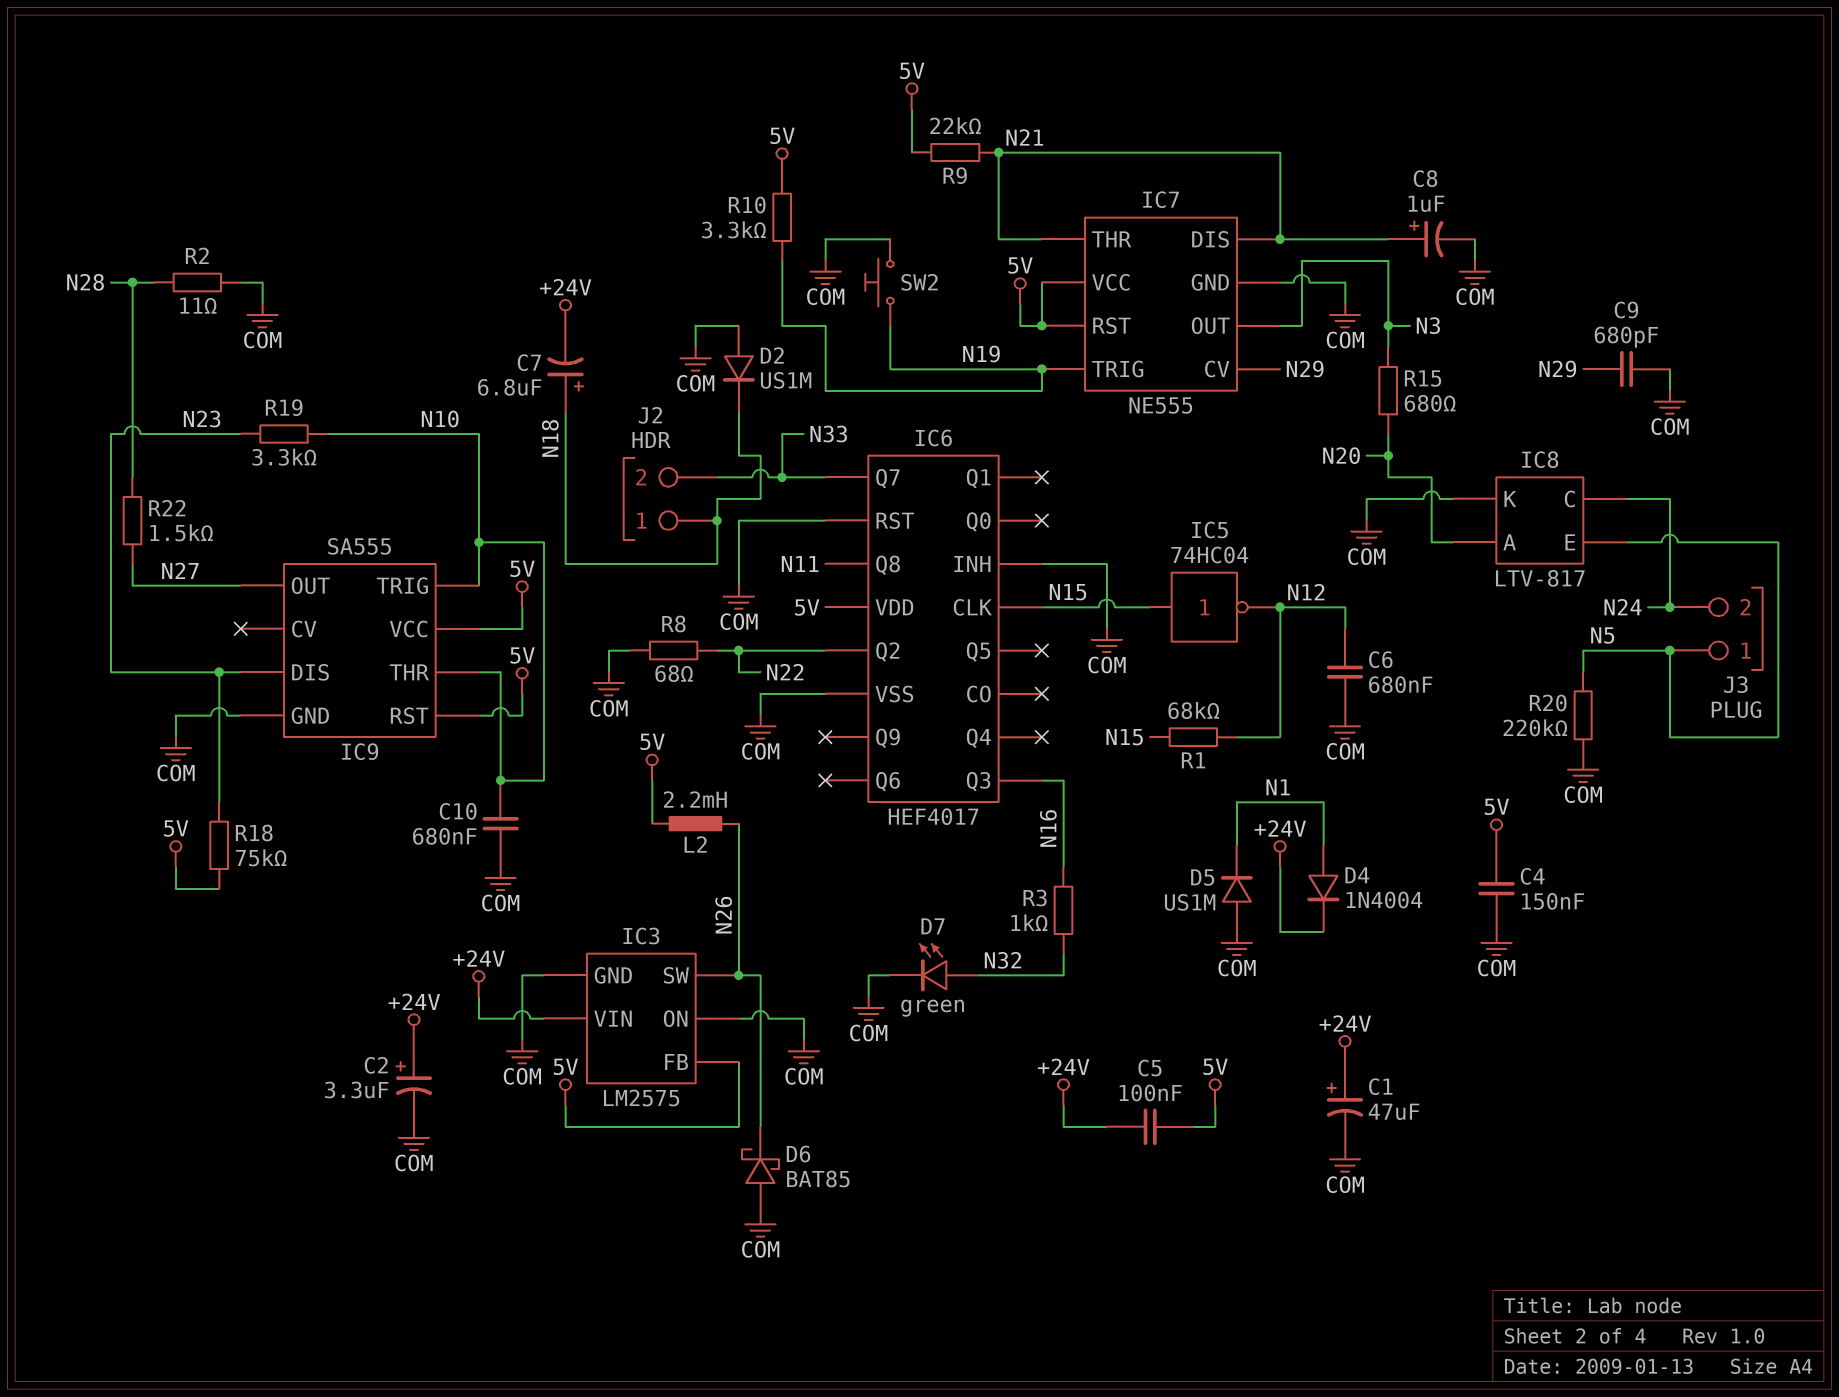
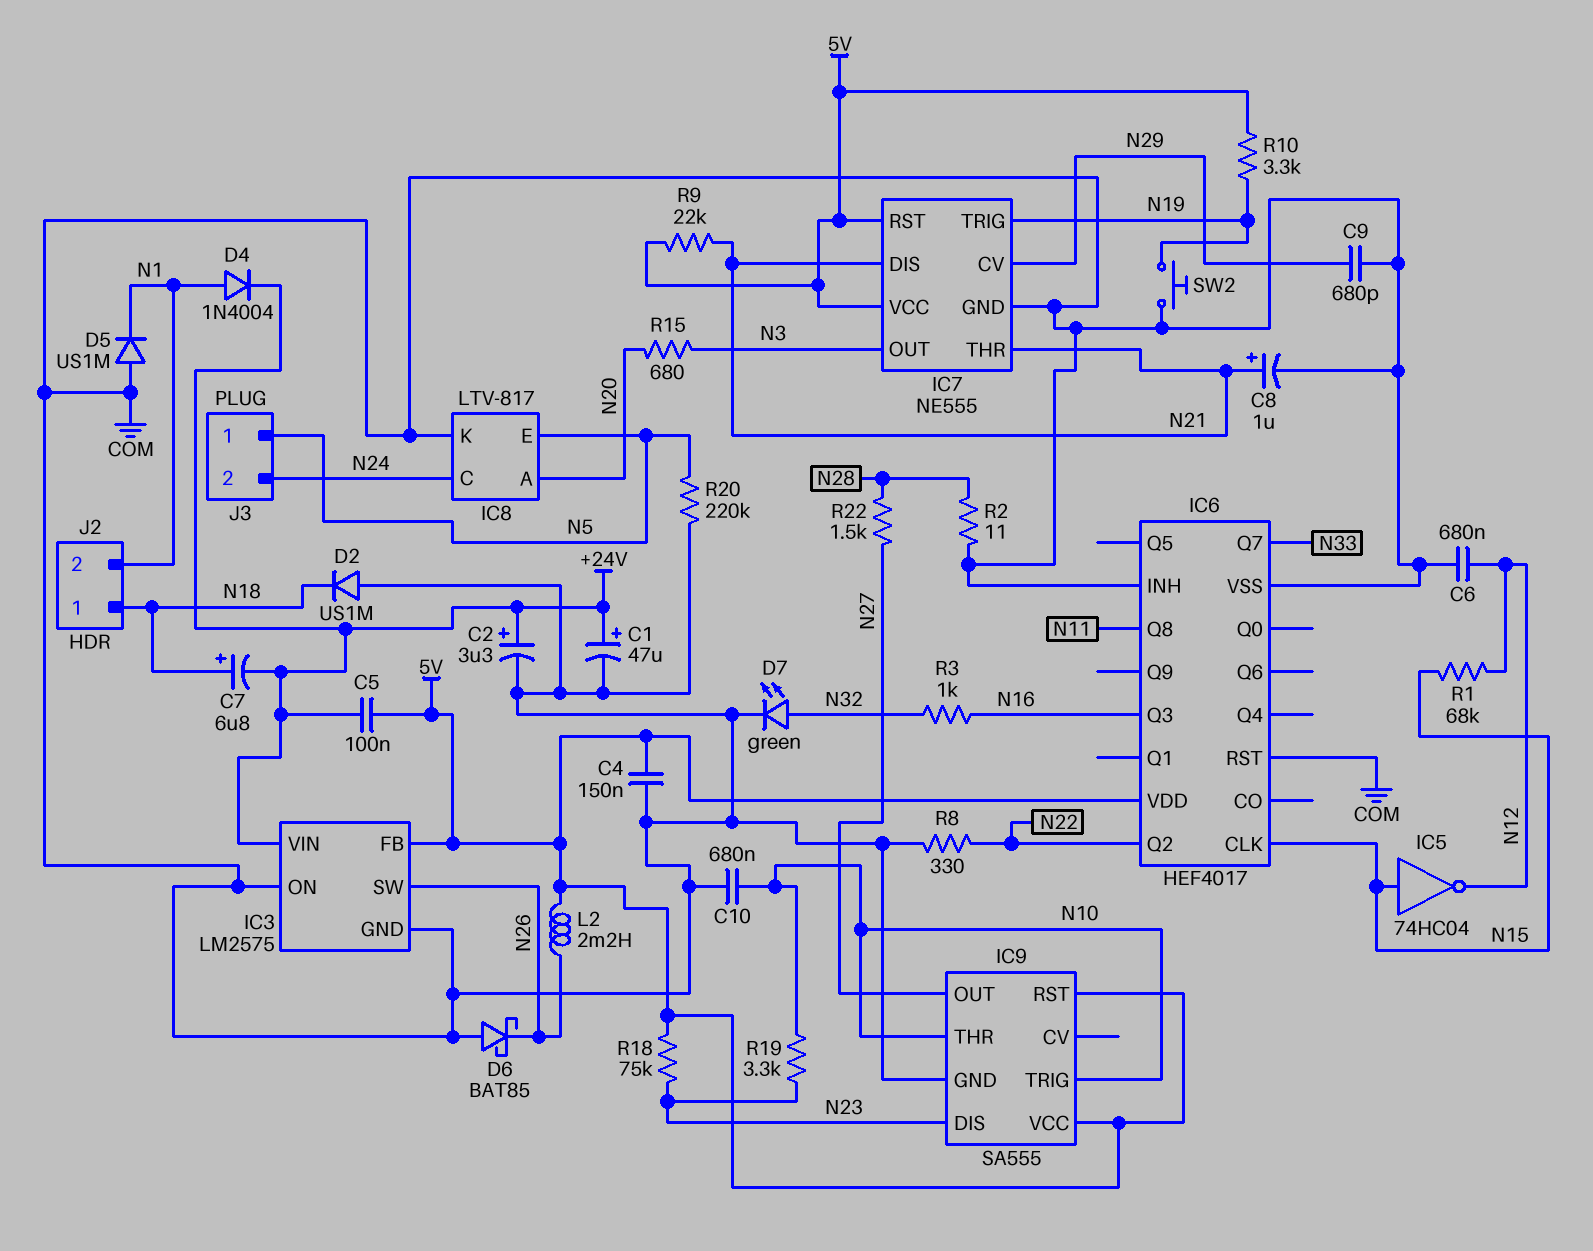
J2 pin 2: N33 -> N1
R8: 68 (COM, N22) -> 330 (COM, N22)

